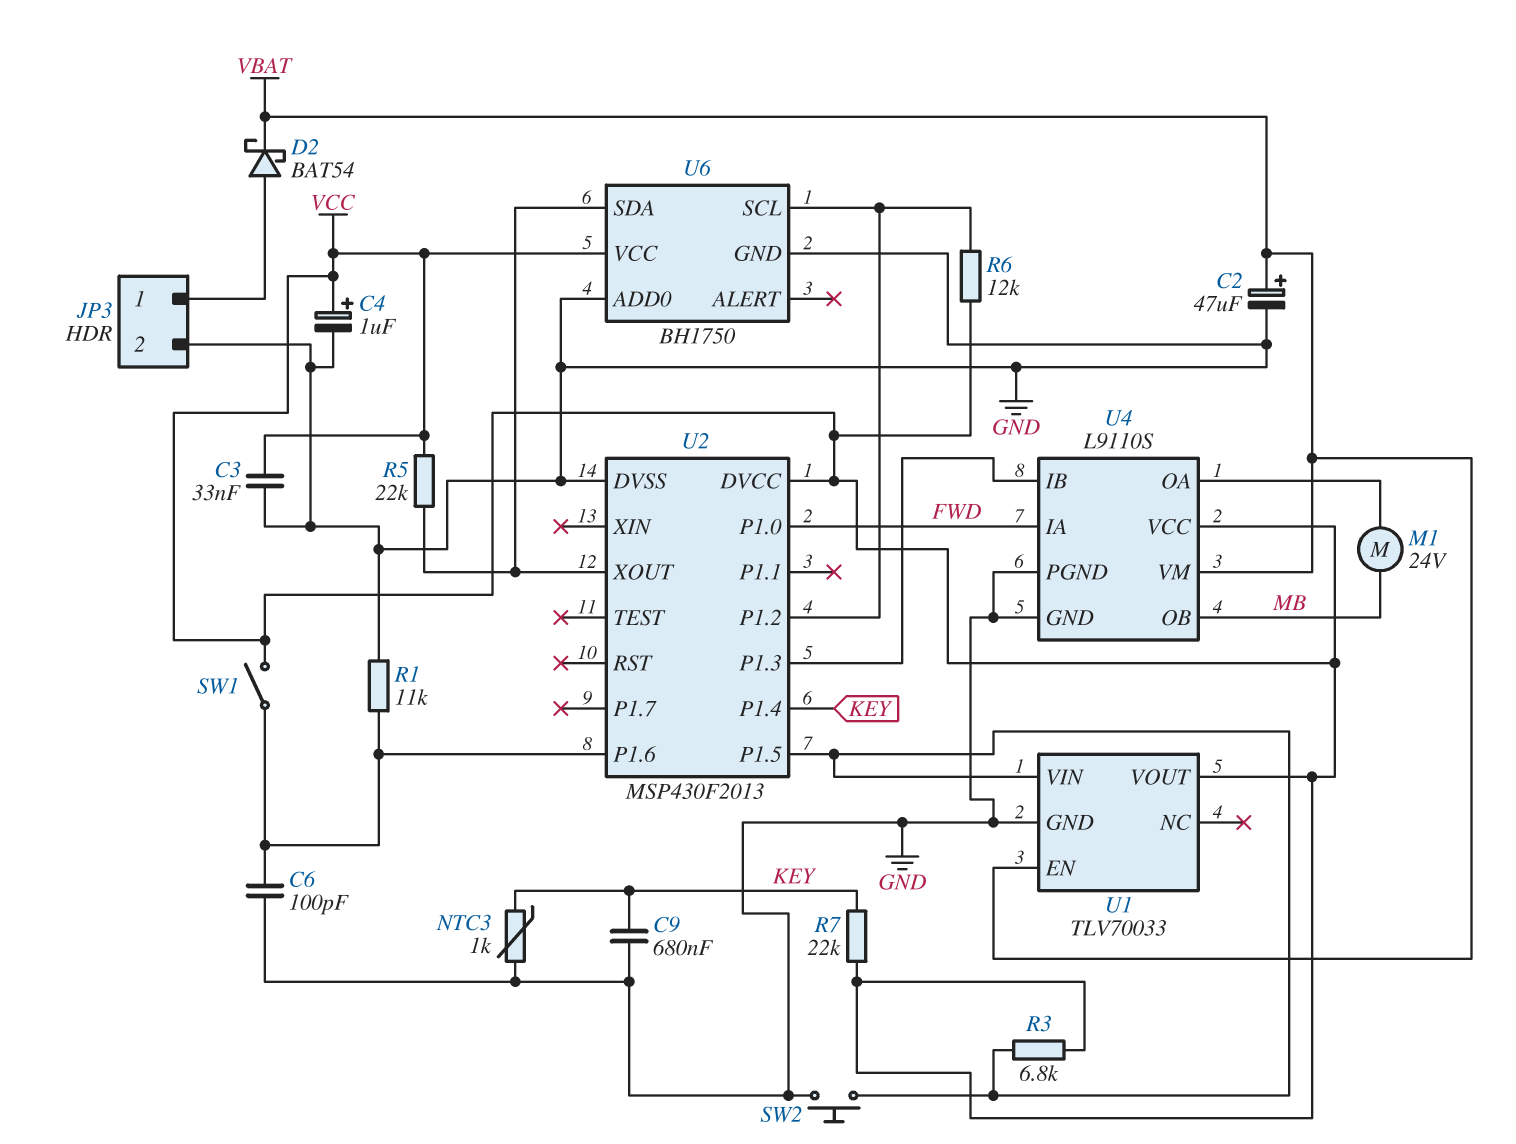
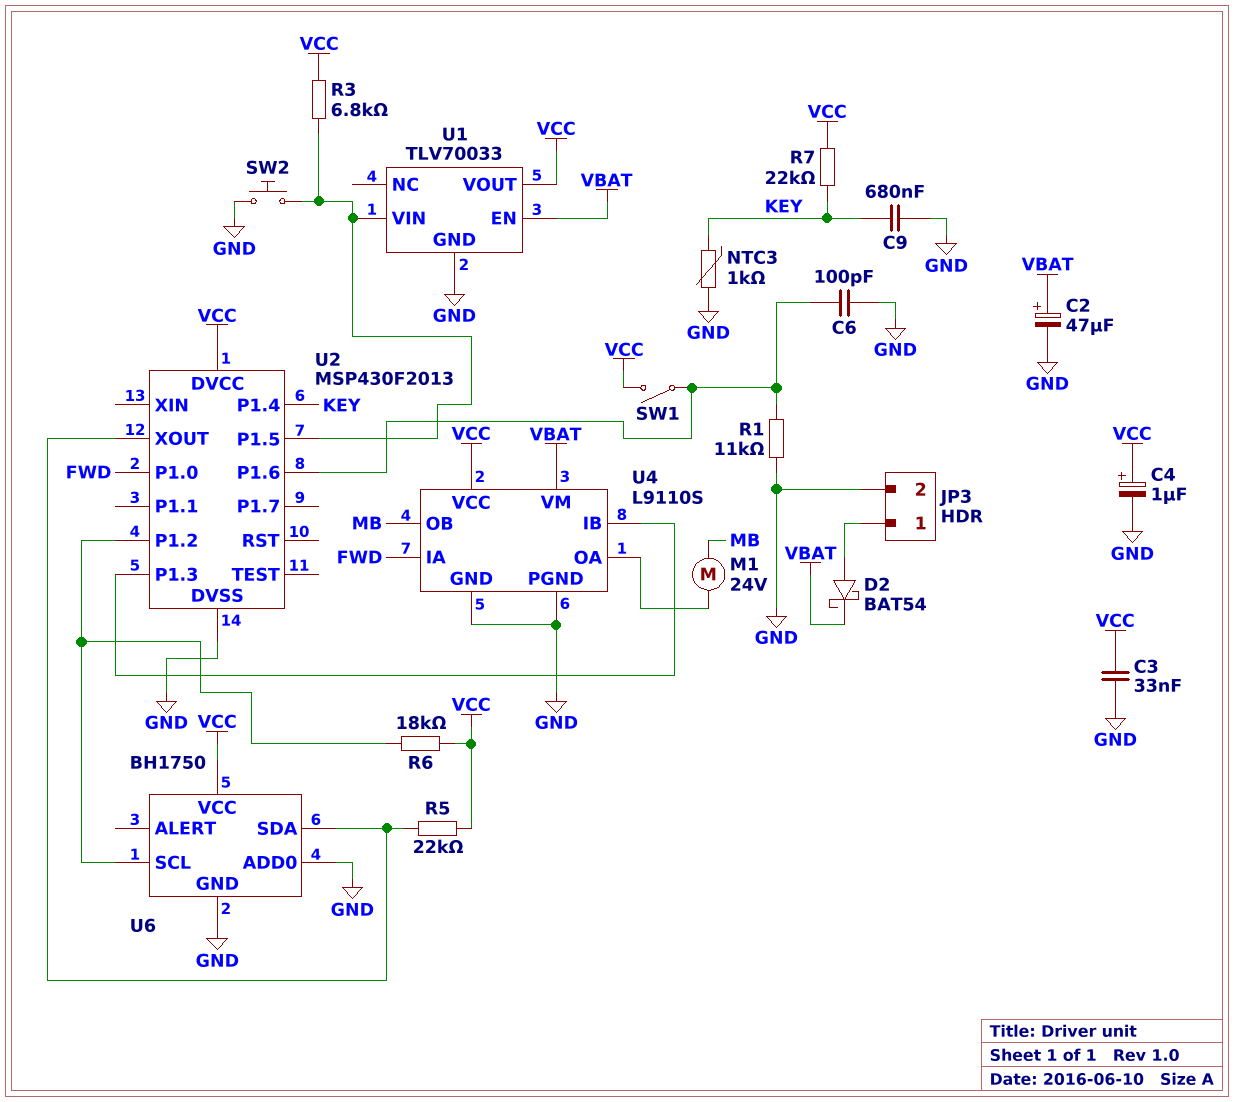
R6: 12k (U2/P1.2, VCC) -> 18k (U2/P1.2, VCC)

